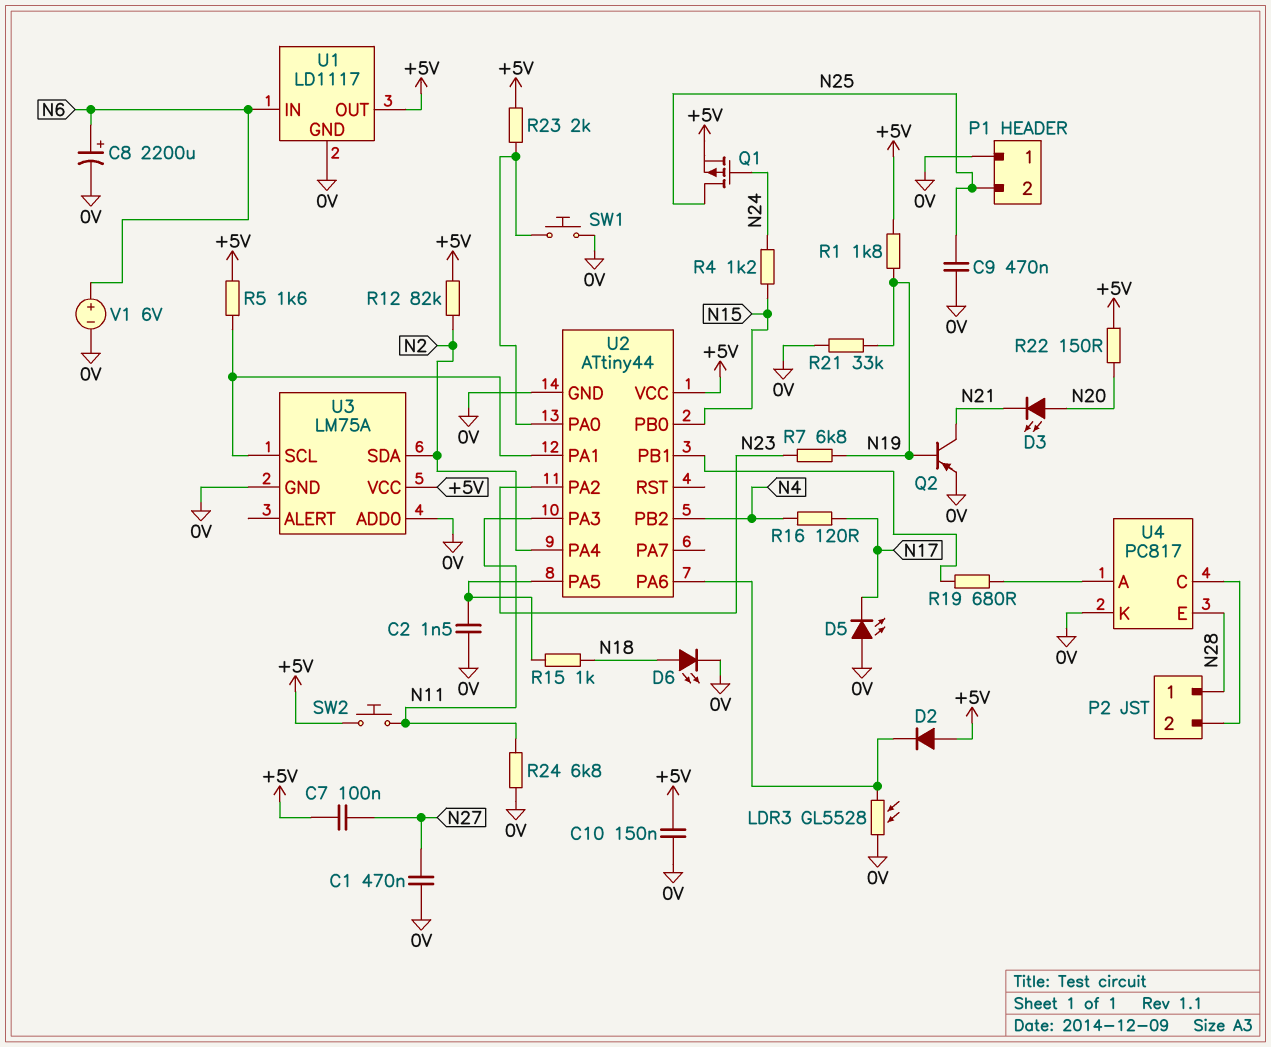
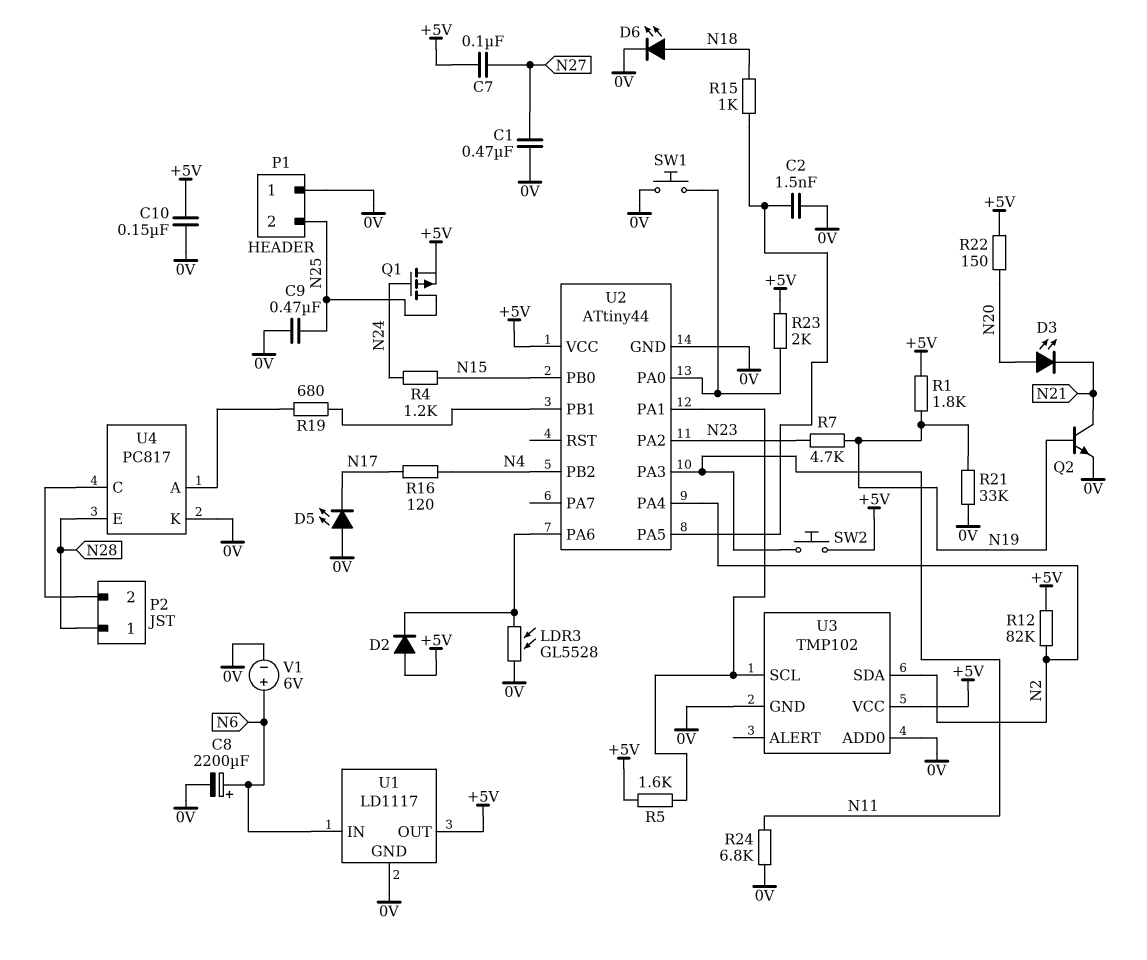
Q2: PNP (B N19, C N21, E 0V) -> NPN (B N19, C N21, E 0V)
R7: 6.8k (N19, N23) -> 4.7k (N19, N23)
U3: LM75A -> TMP102

